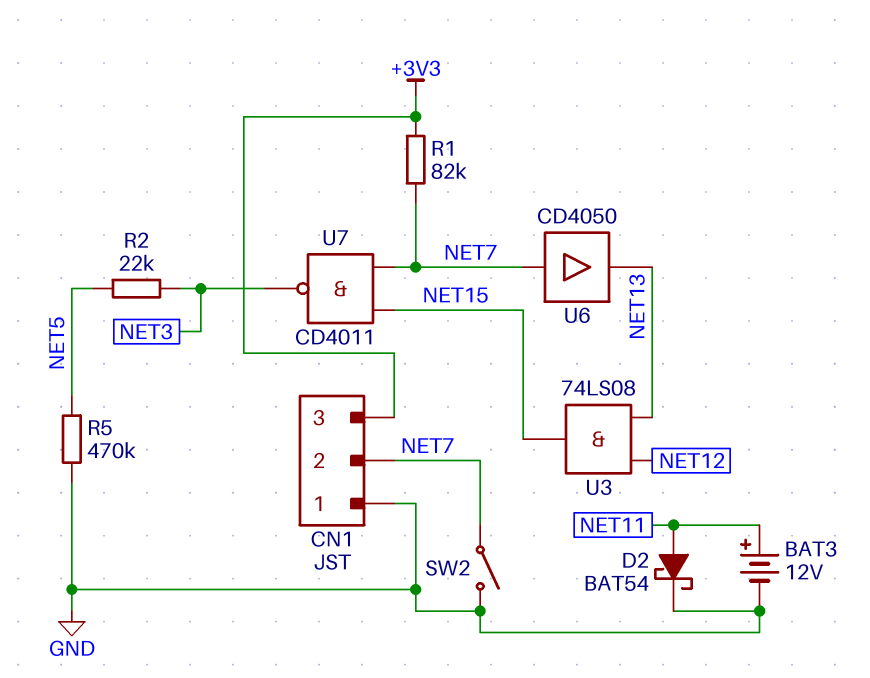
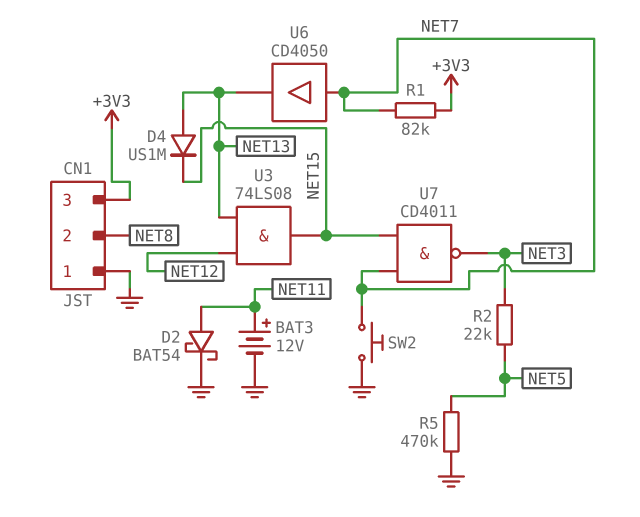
CN1 pin 2: NET7 -> NET8
D4: none -> diode US1M (A NET13, K NET15)
SW2: switch (GND, NET7) -> button (GND, NET7)

